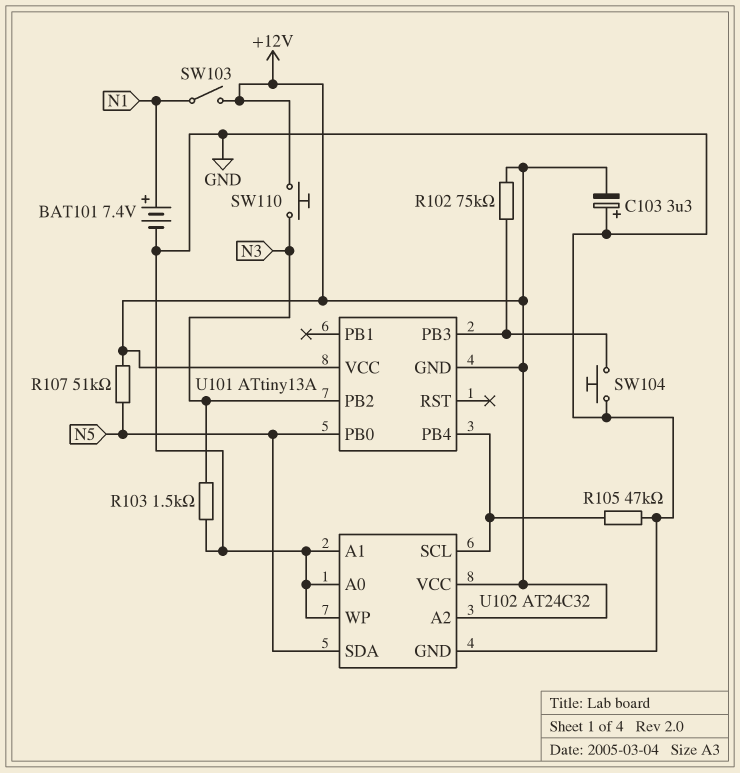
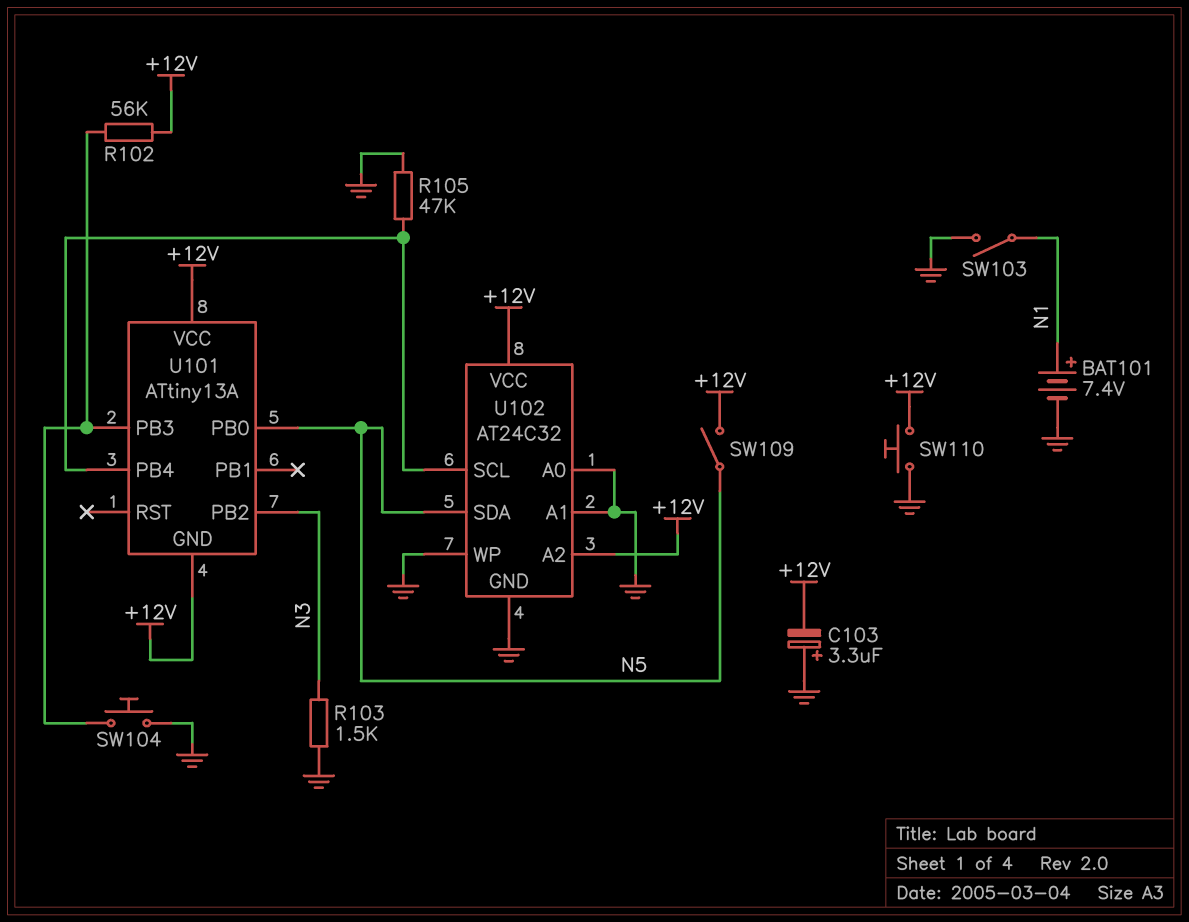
R102: 75k (+12V, U101/PB3) -> 56k (+12V, U101/PB3)
R107: 51k (+12V, N5) -> none
SW103: switch (+12V, N1) -> switch (GND, N1)
SW109: none -> switch (+12V, N5)
SW110: button (+12V, N3) -> button (+12V, GND)

